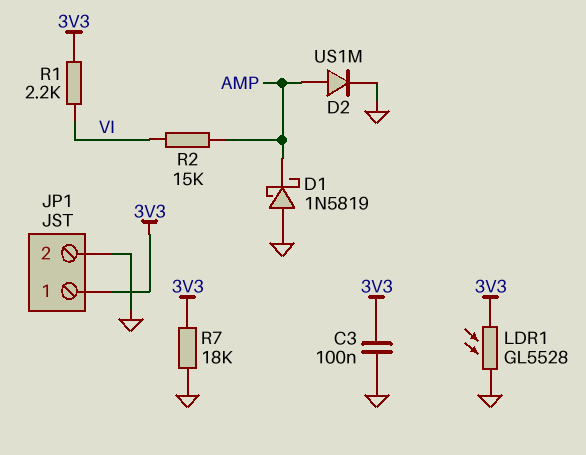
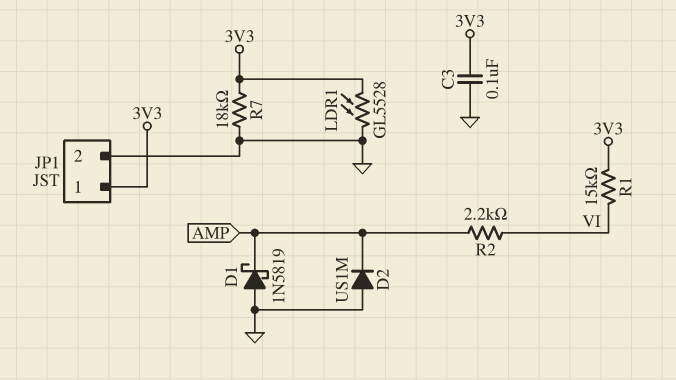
D2: diode US1M (A AMP, K GND) -> diode US1M (A GND, K AMP)
R1: 2.2k (3V3, VI) -> 15k (3V3, VI)
R2: 15k (AMP, VI) -> 2.2k (AMP, VI)

